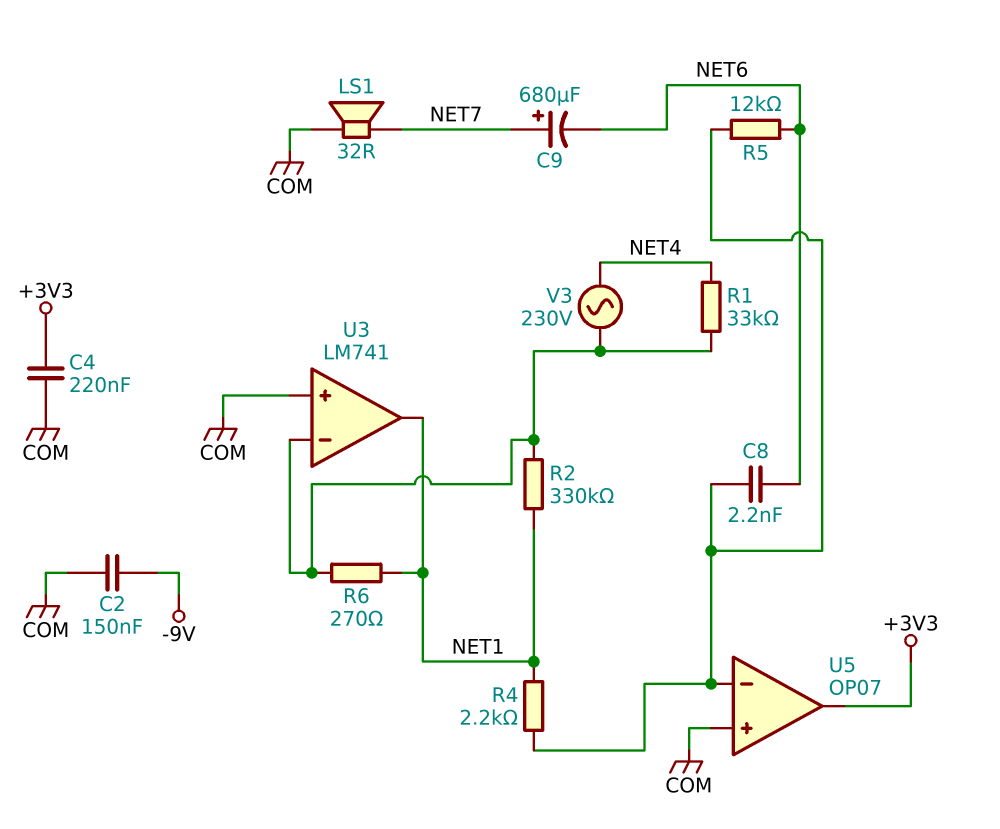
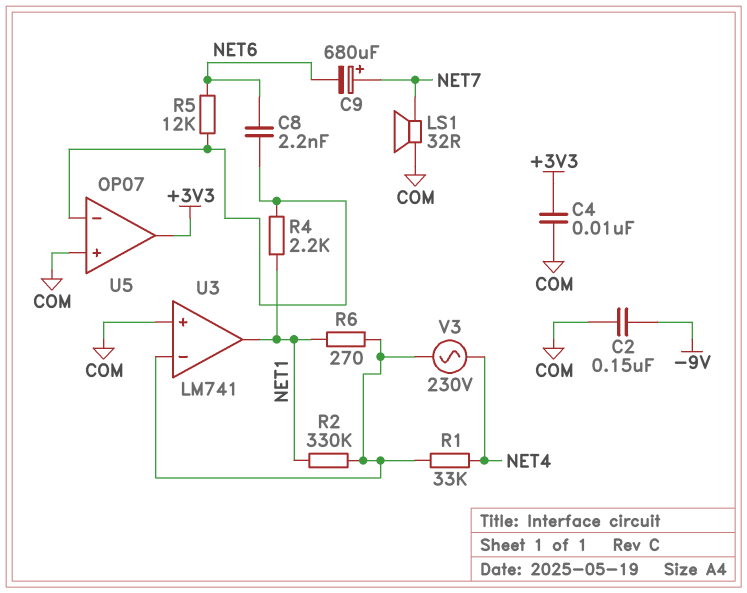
C4: 220nF (+3V3, COM) -> 10nF (+3V3, COM)

